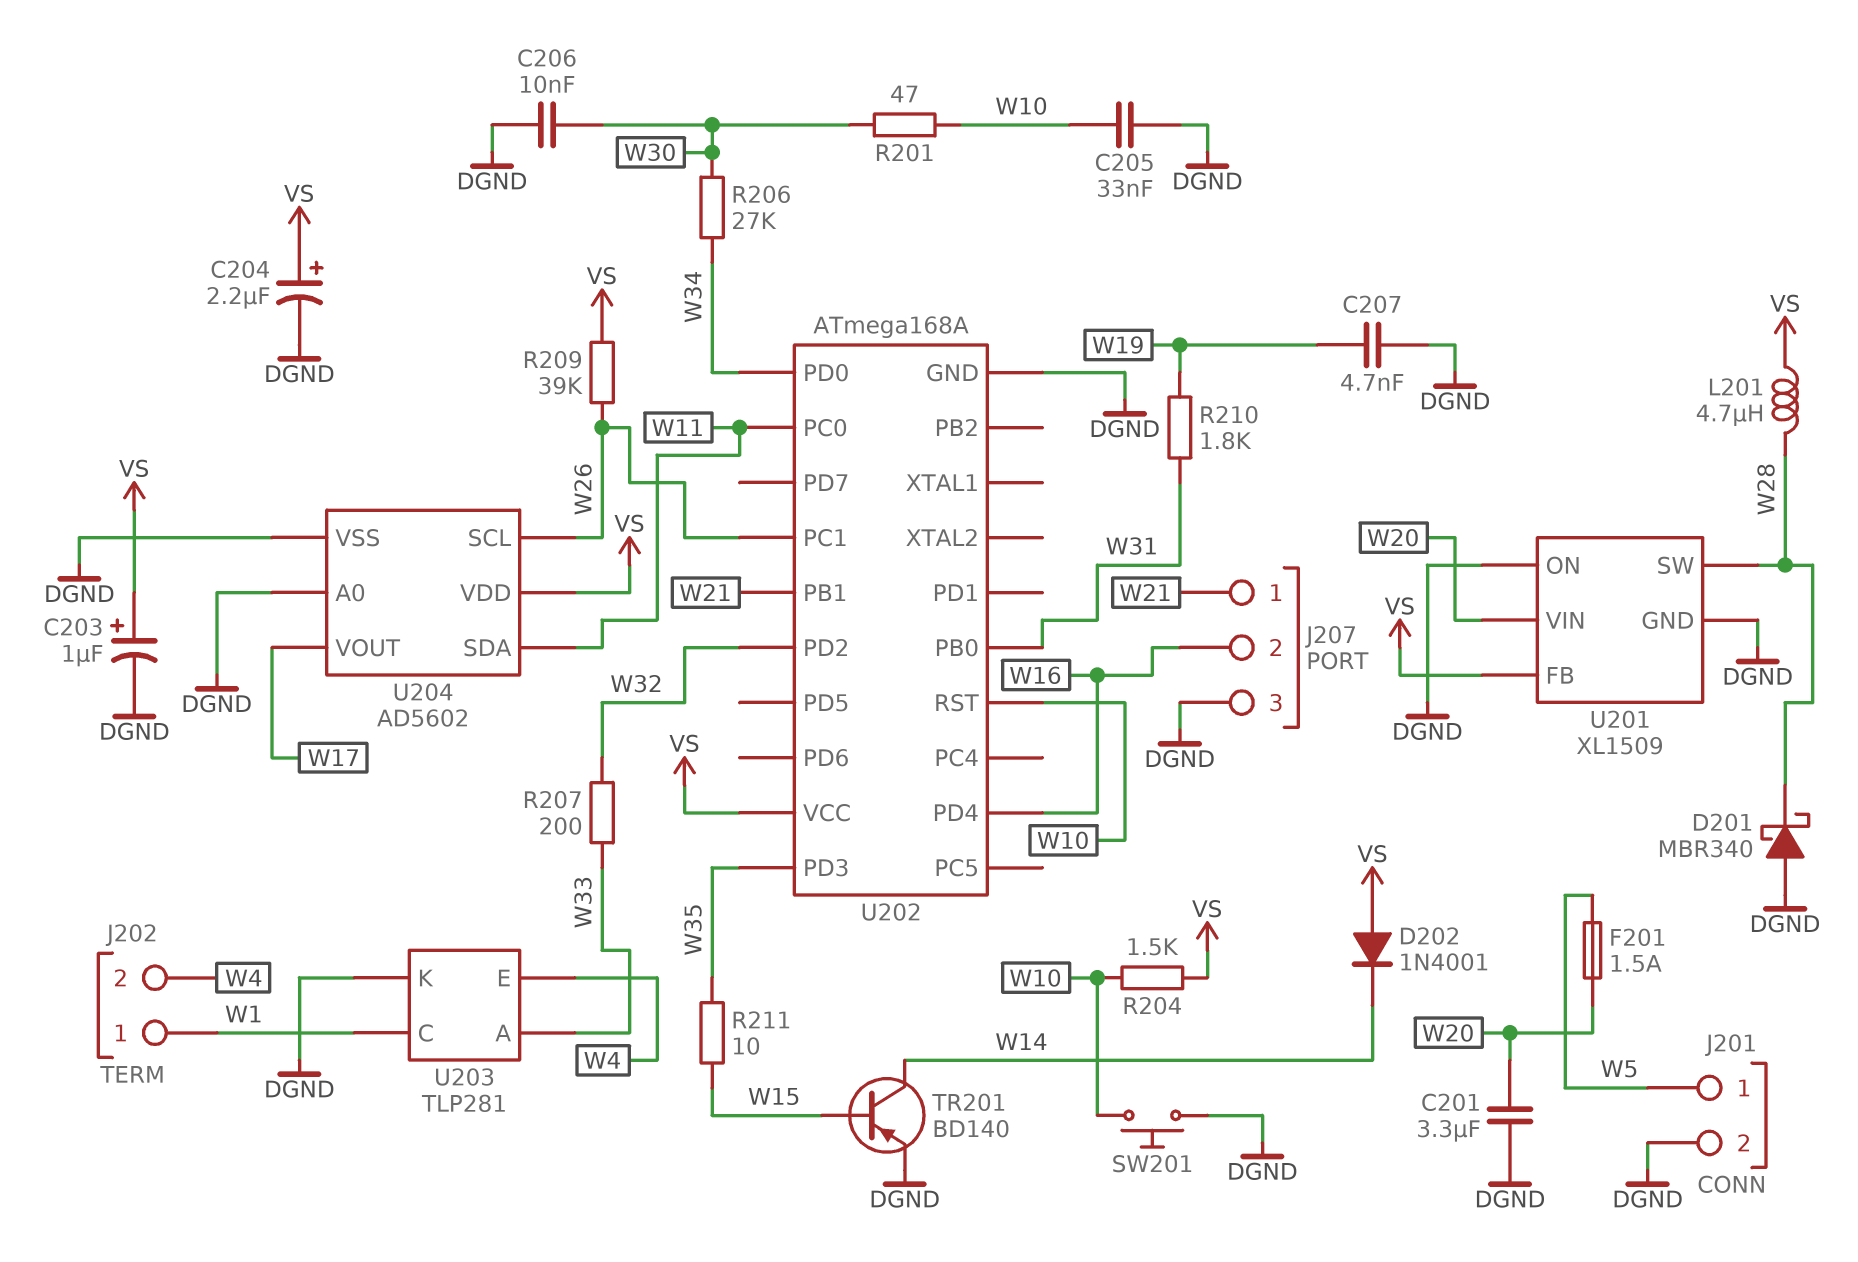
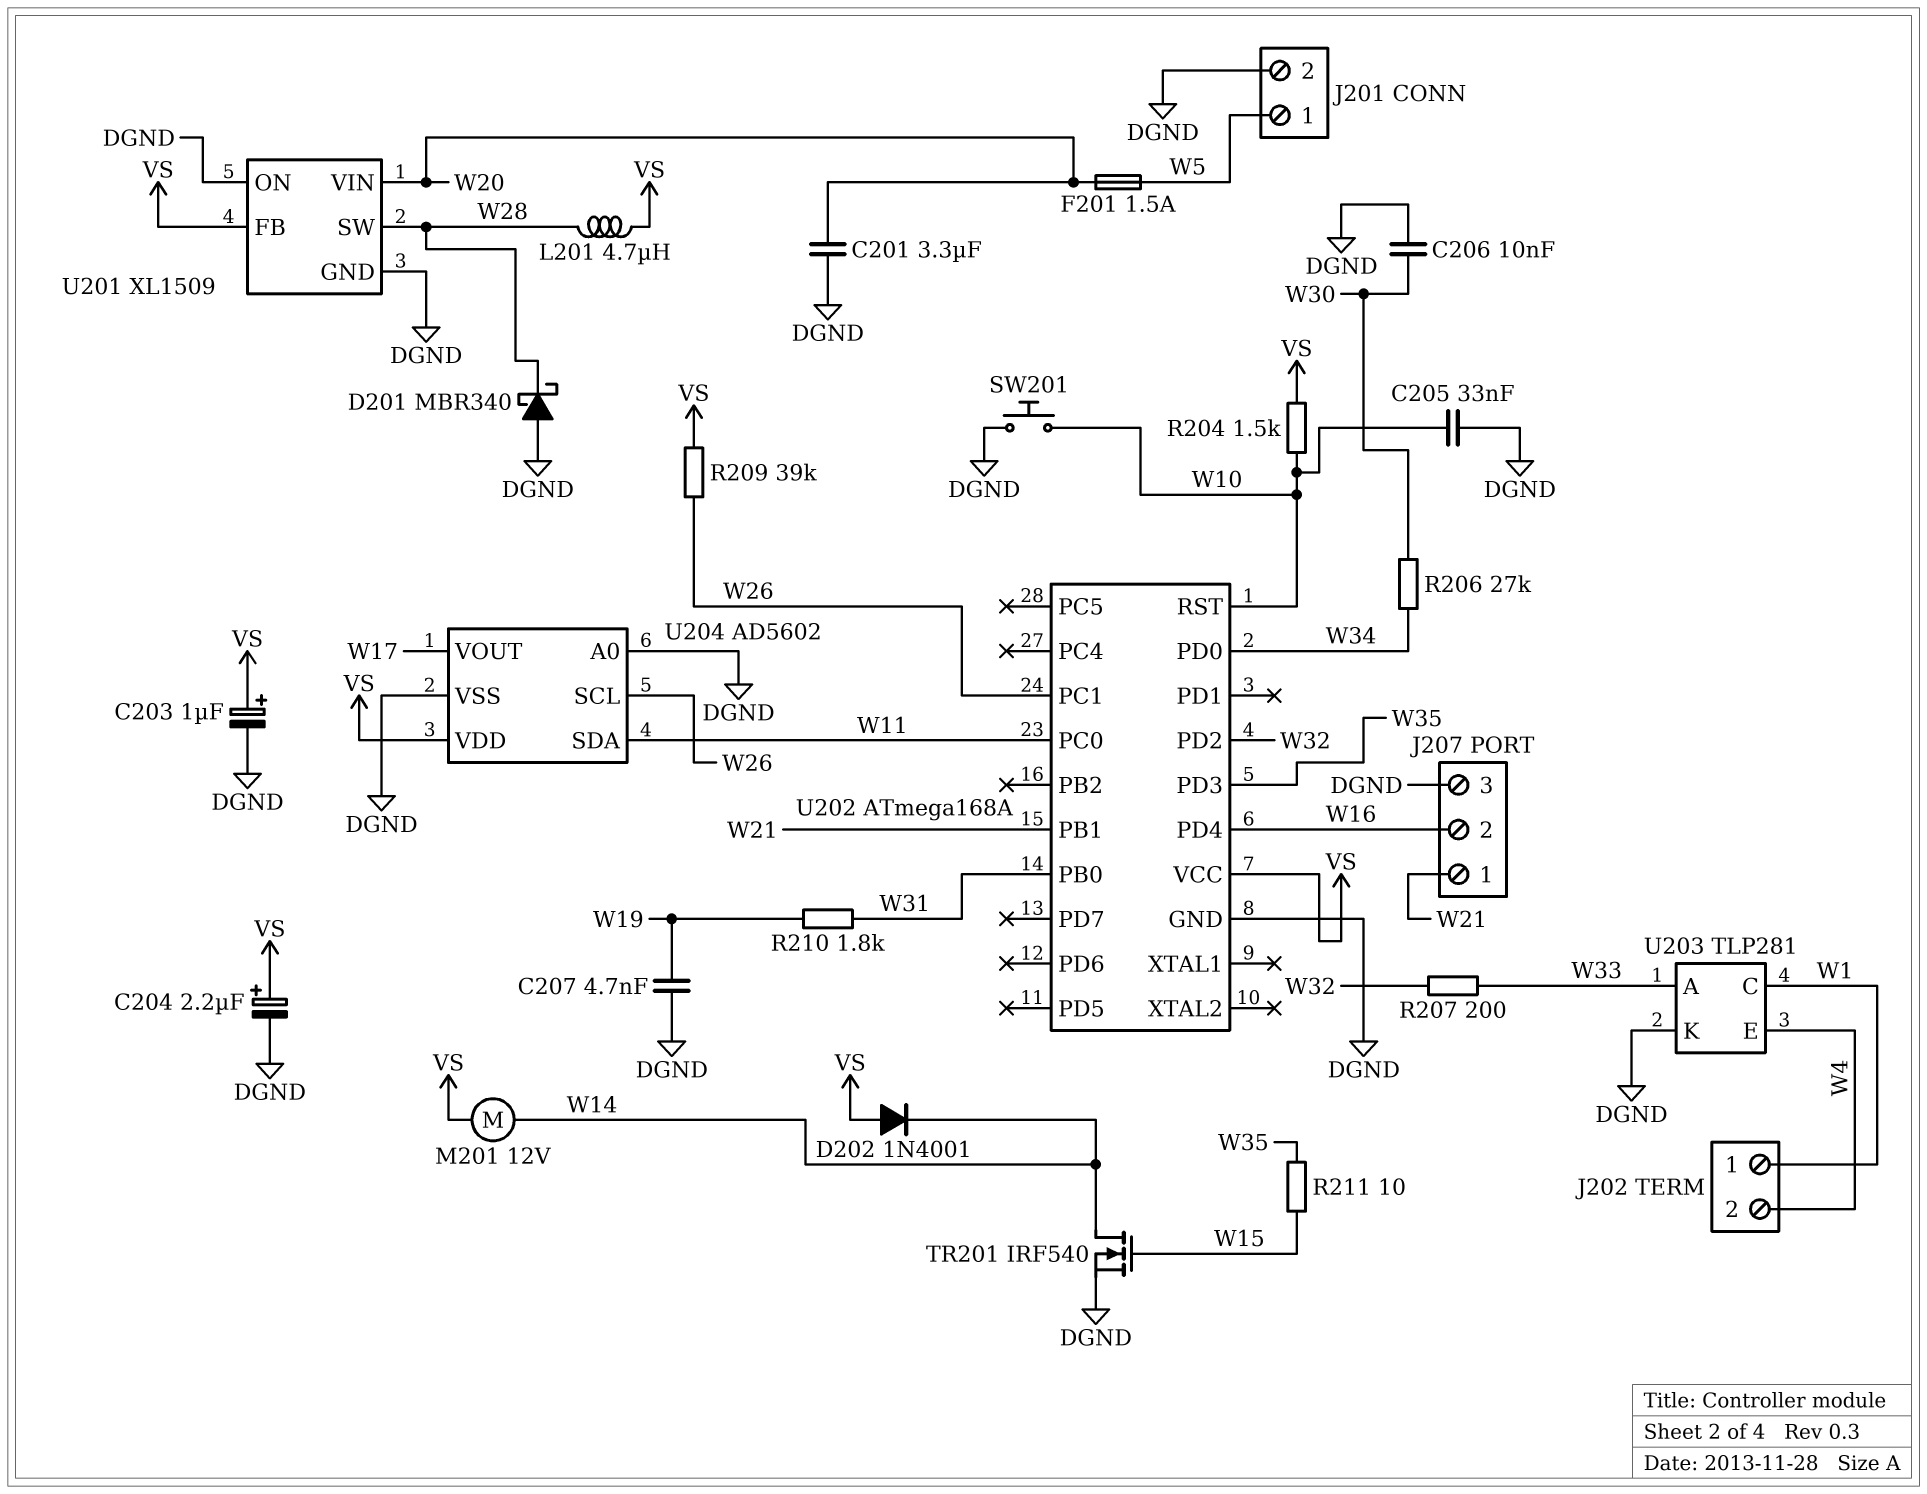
M201: none -> motor 12V (VS, W14)
R201: 47 (W10, W30) -> none
TR201: PNP BD140 (B W15, C W14, E DGND) -> NMOS IRF540 (G W15, D W14, S DGND)

